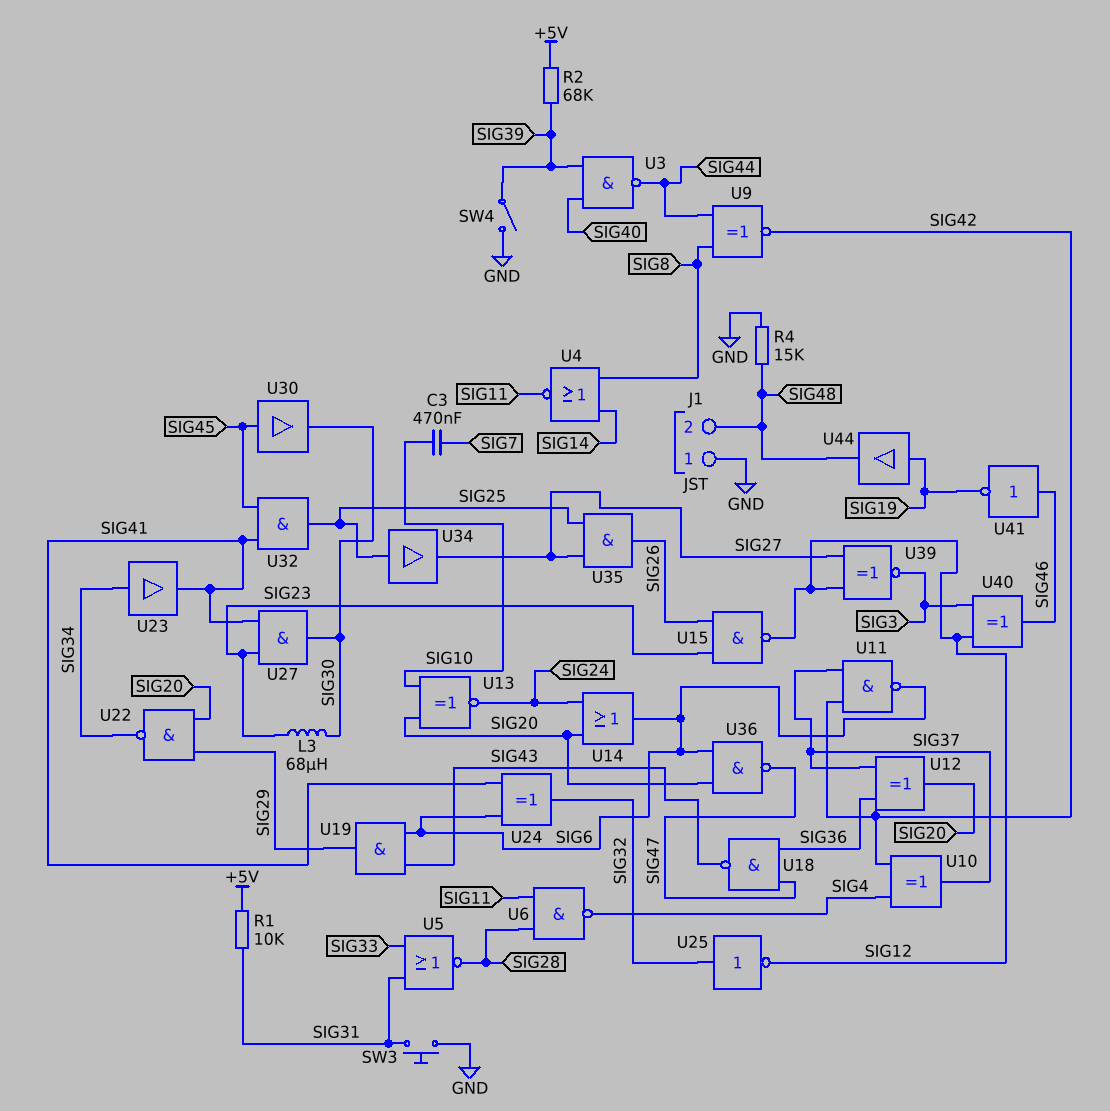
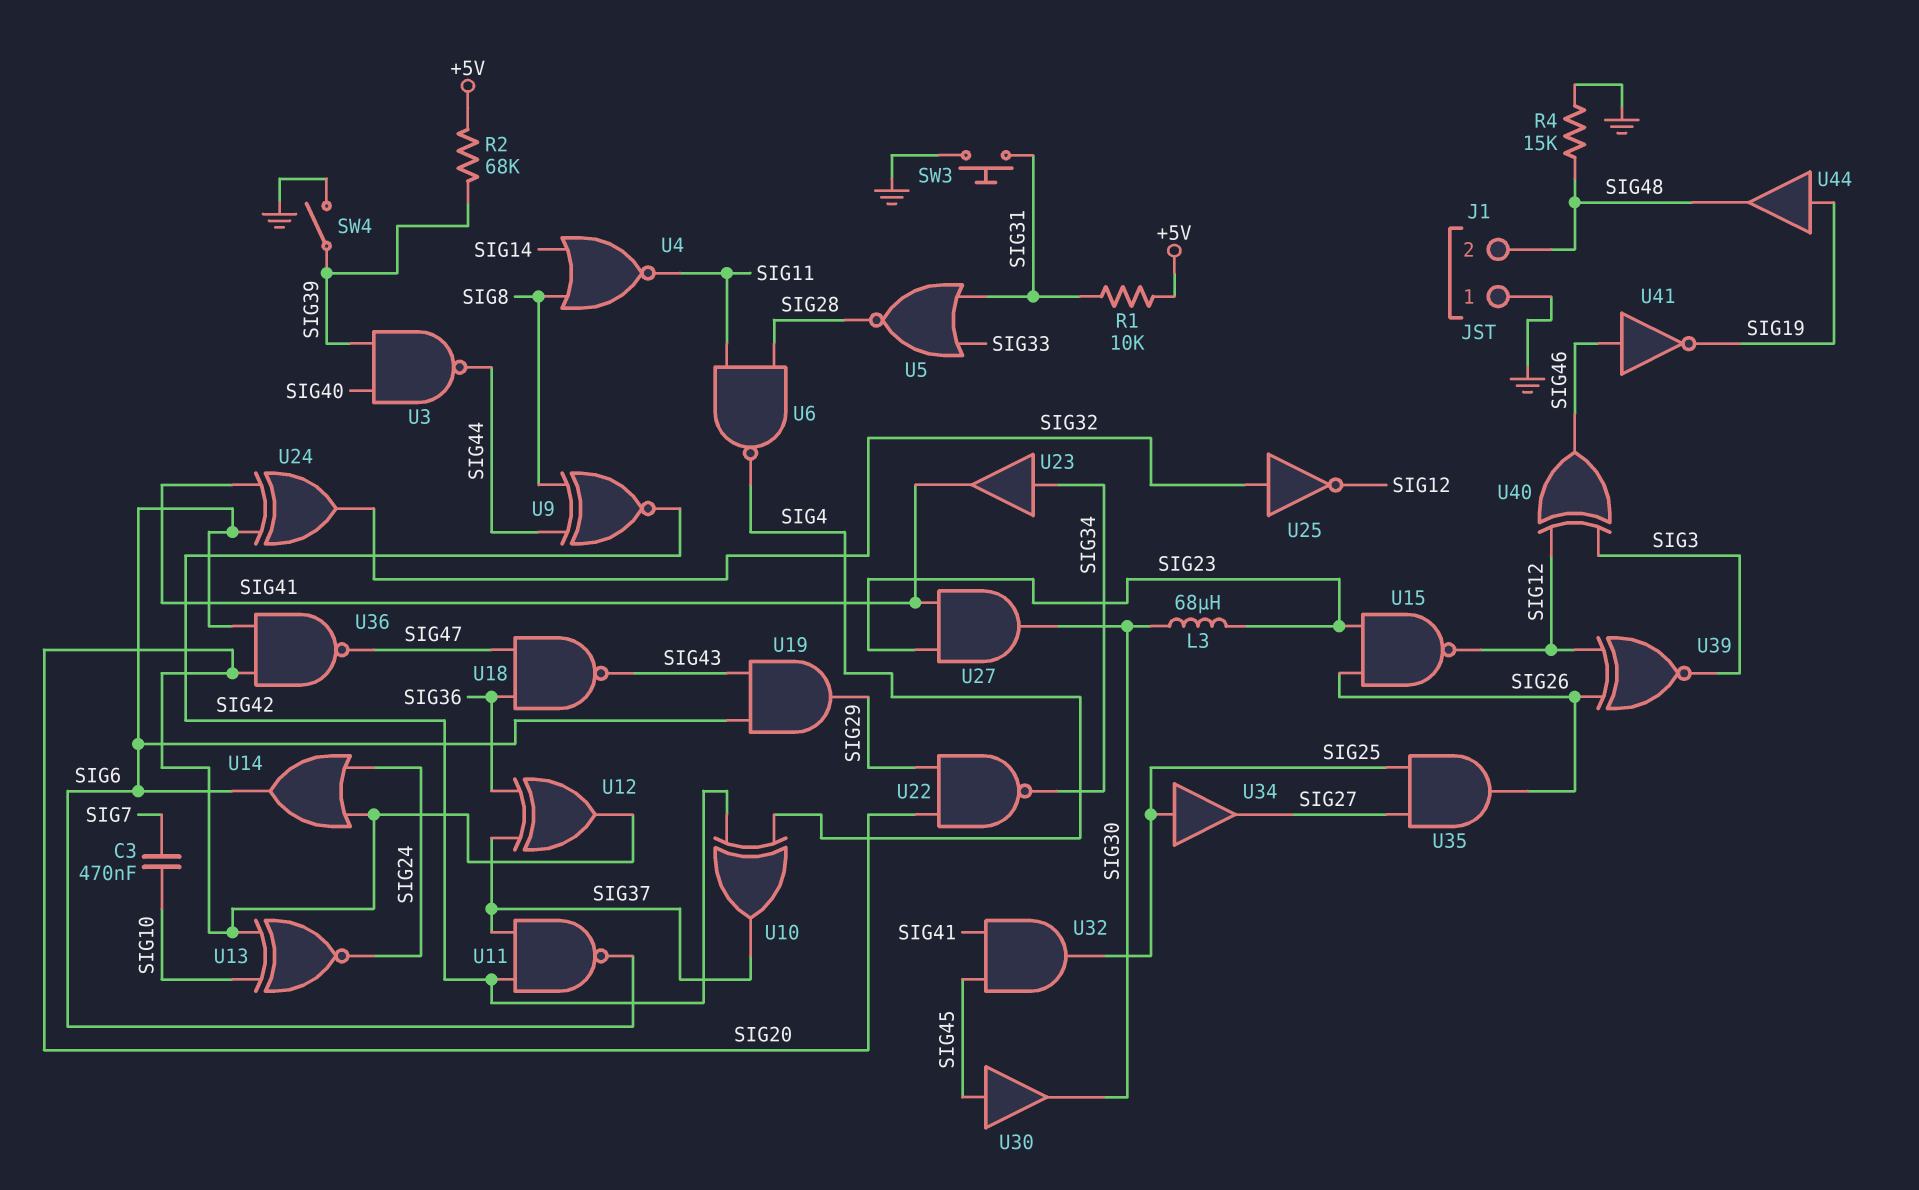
U39: XNOR (in SIG12, in SIG27, out SIG3) -> XNOR (in SIG12, in SIG26, out SIG3)

